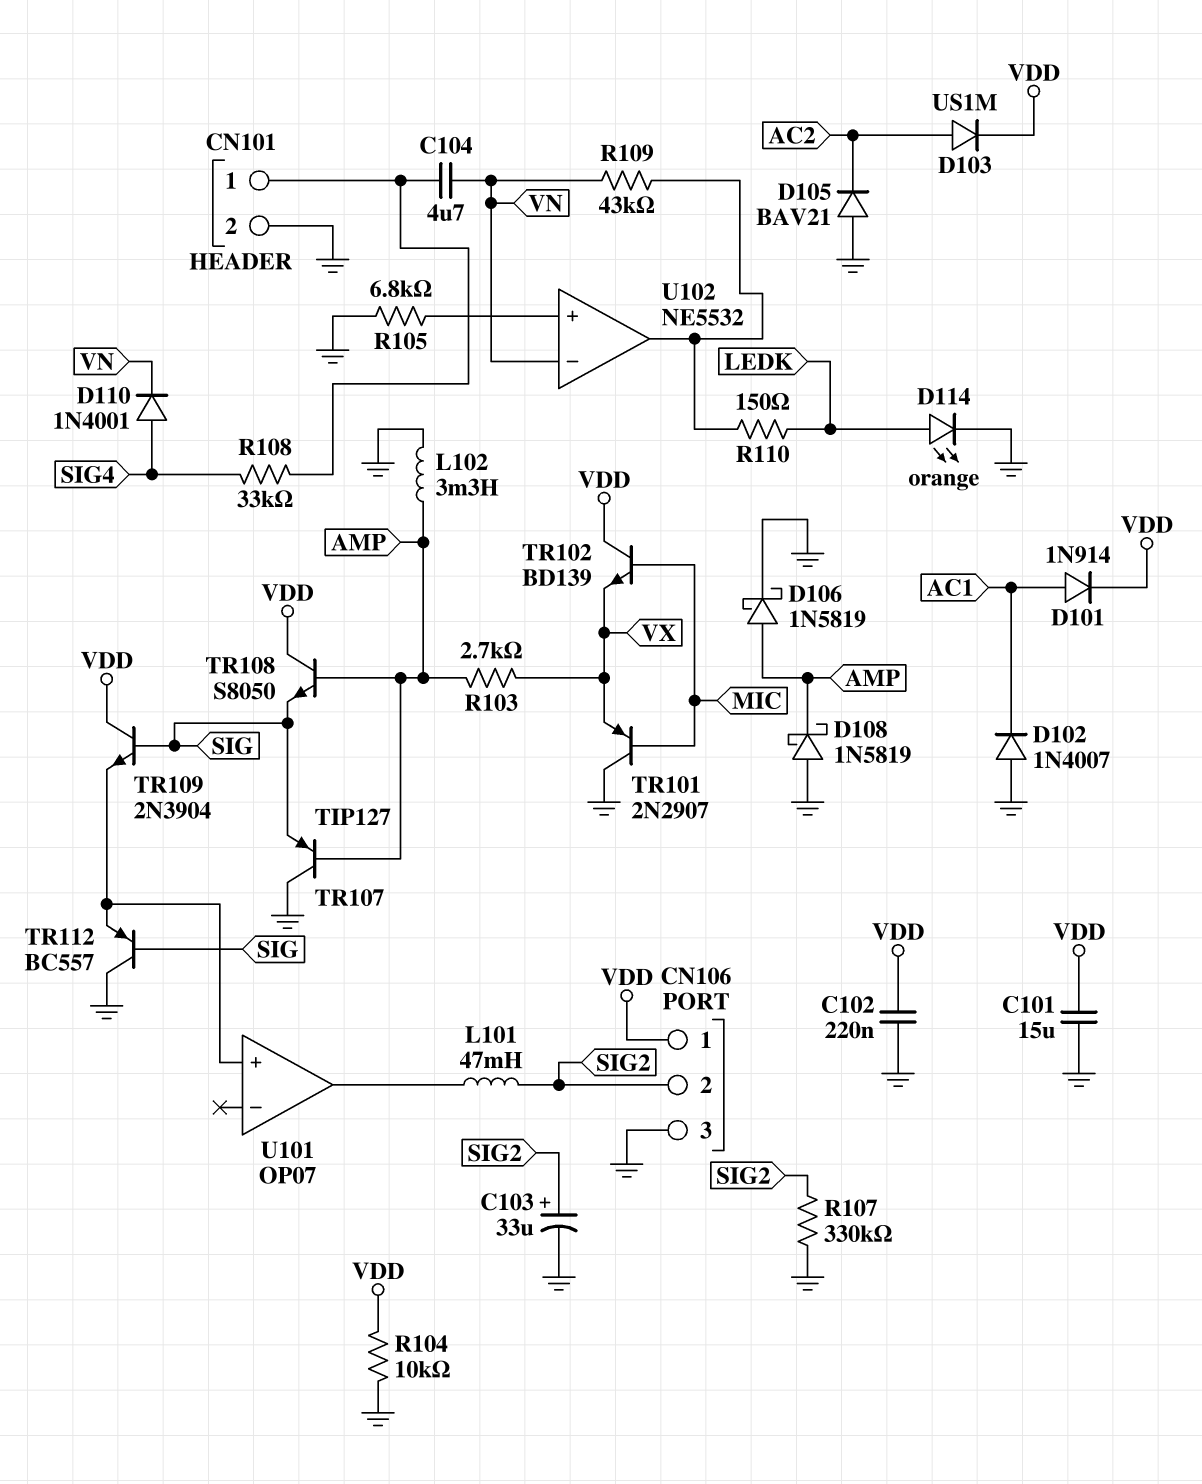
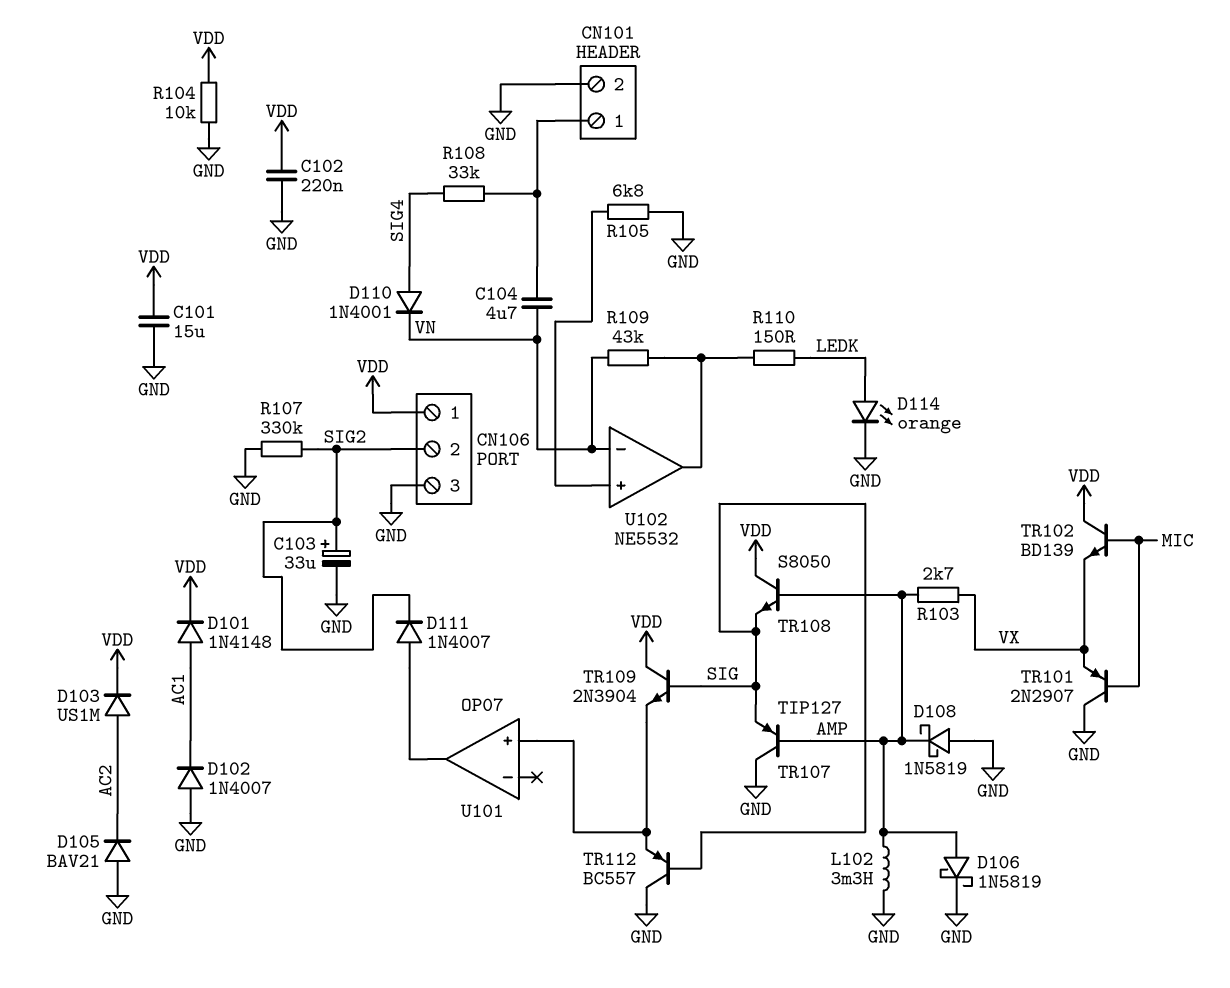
D101: diode 1N914 (A AC1, K VDD) -> diode 1N4148 (A AC1, K VDD)
D111: none -> diode 1N4007 (A U101/out, K SIG2)
L101: 47mH (SIG2, U101/out) -> none

